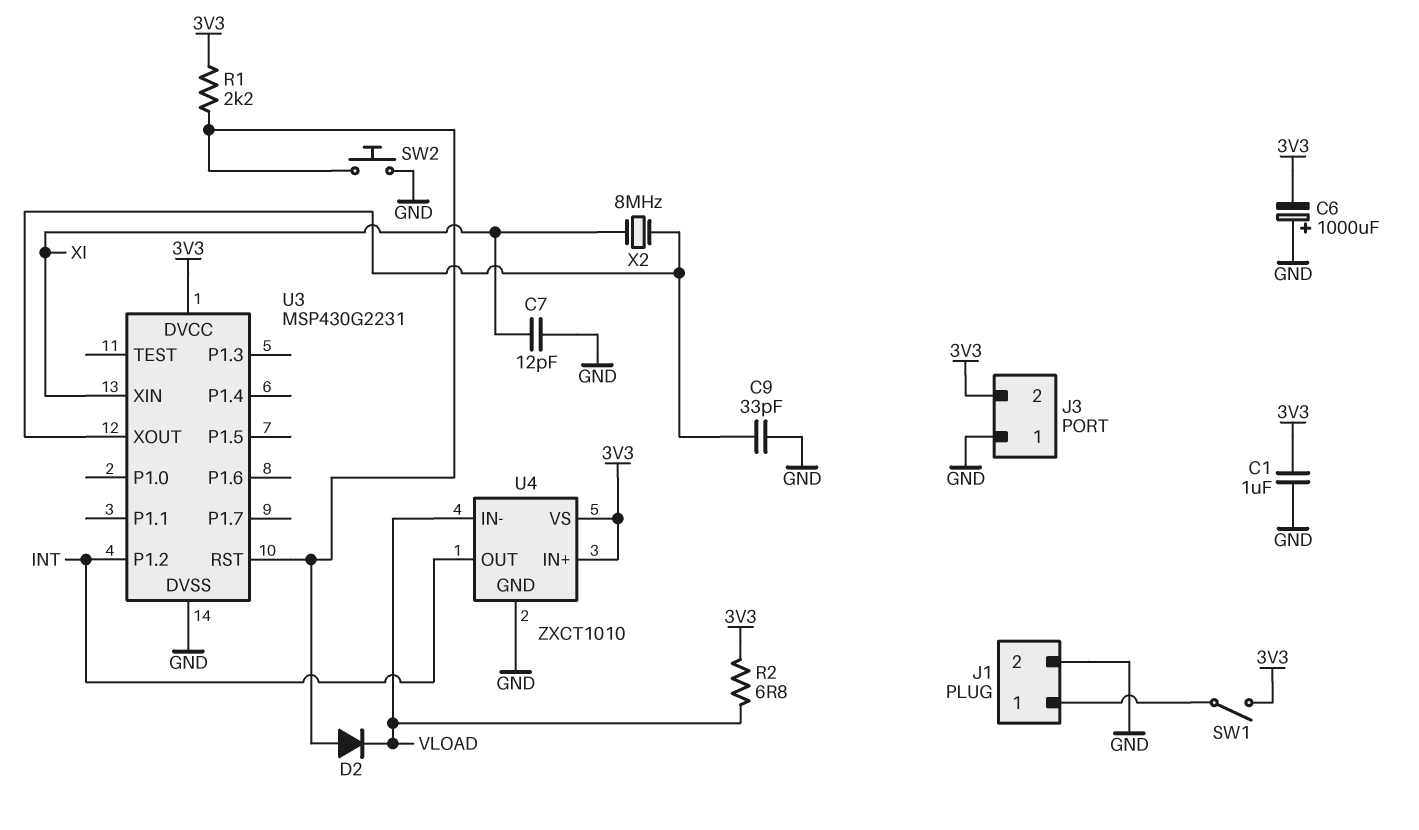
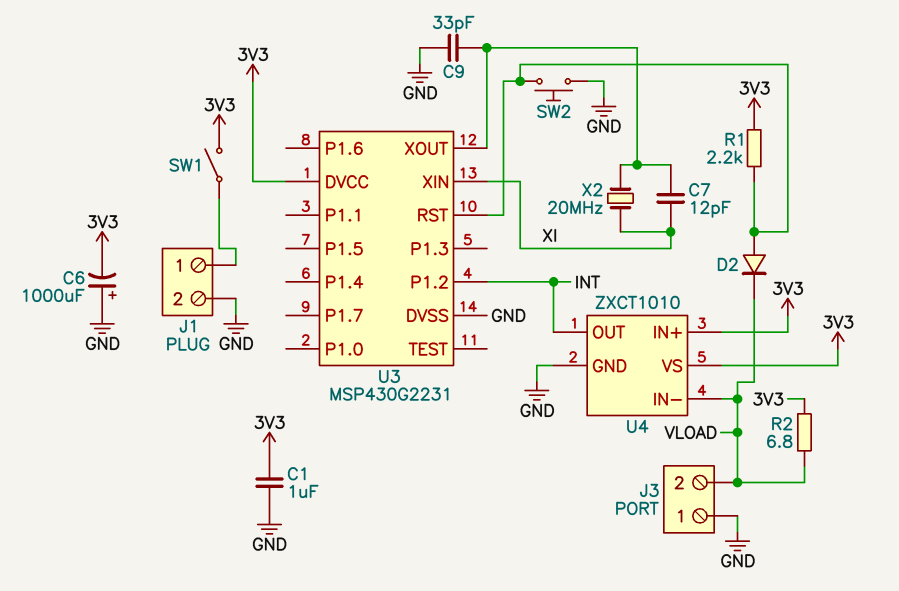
C7: 12pF (GND, XI) -> 12pF (U3/XOUT, XI)
J3 pin 2: 3V3 -> VLOAD
X2: 8MHz (U3/XOUT, XI) -> 20MHz (U3/XOUT, XI)

